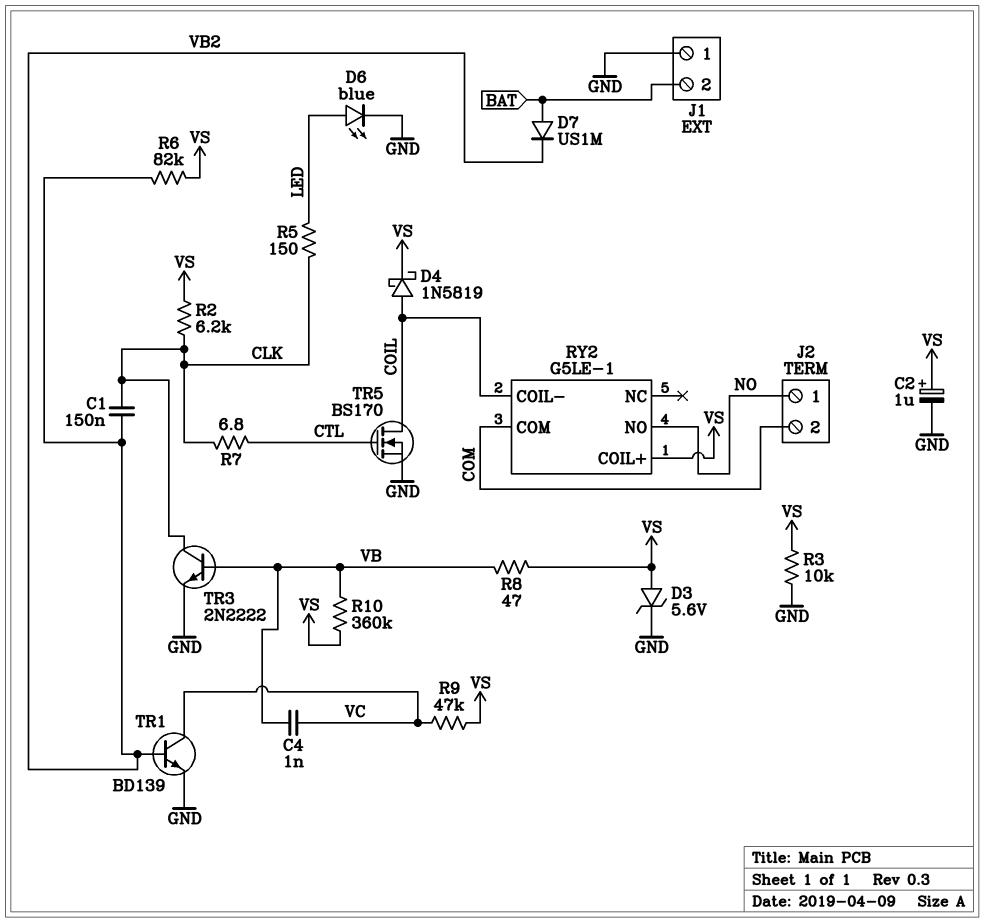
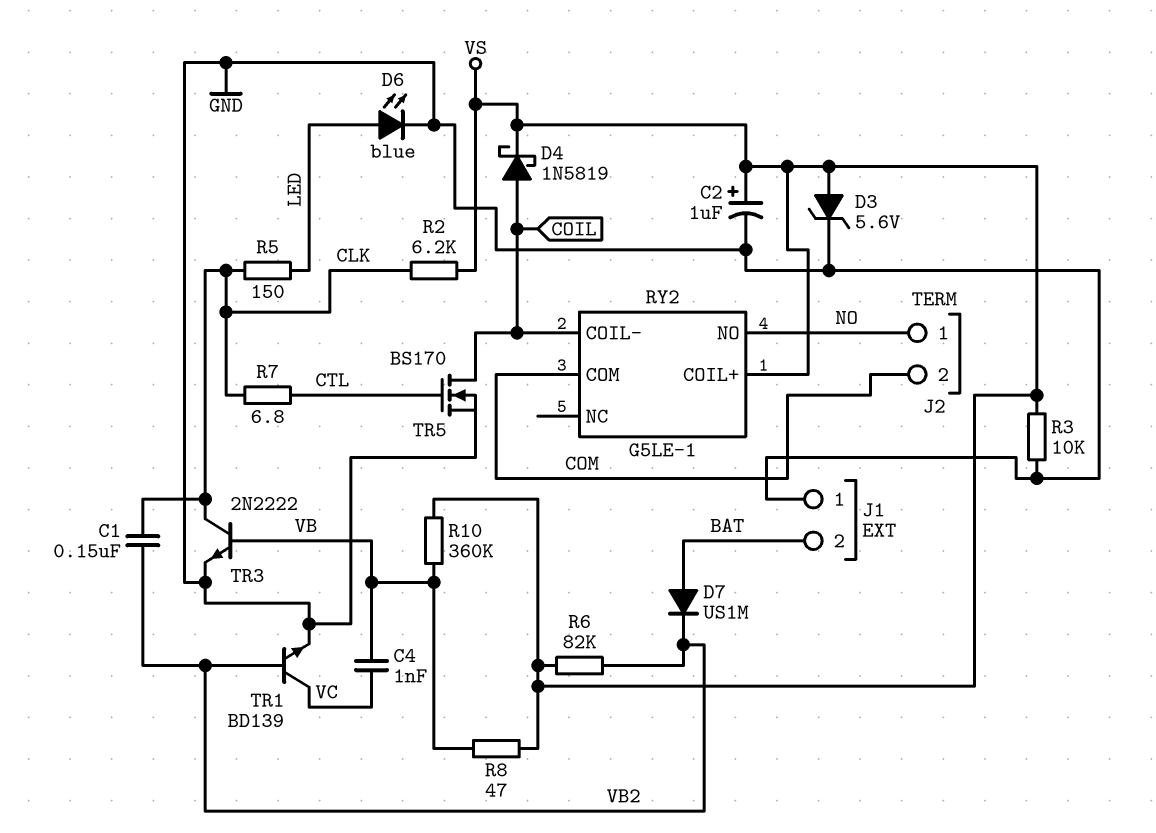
R9: 47k (VC, VS) -> none

